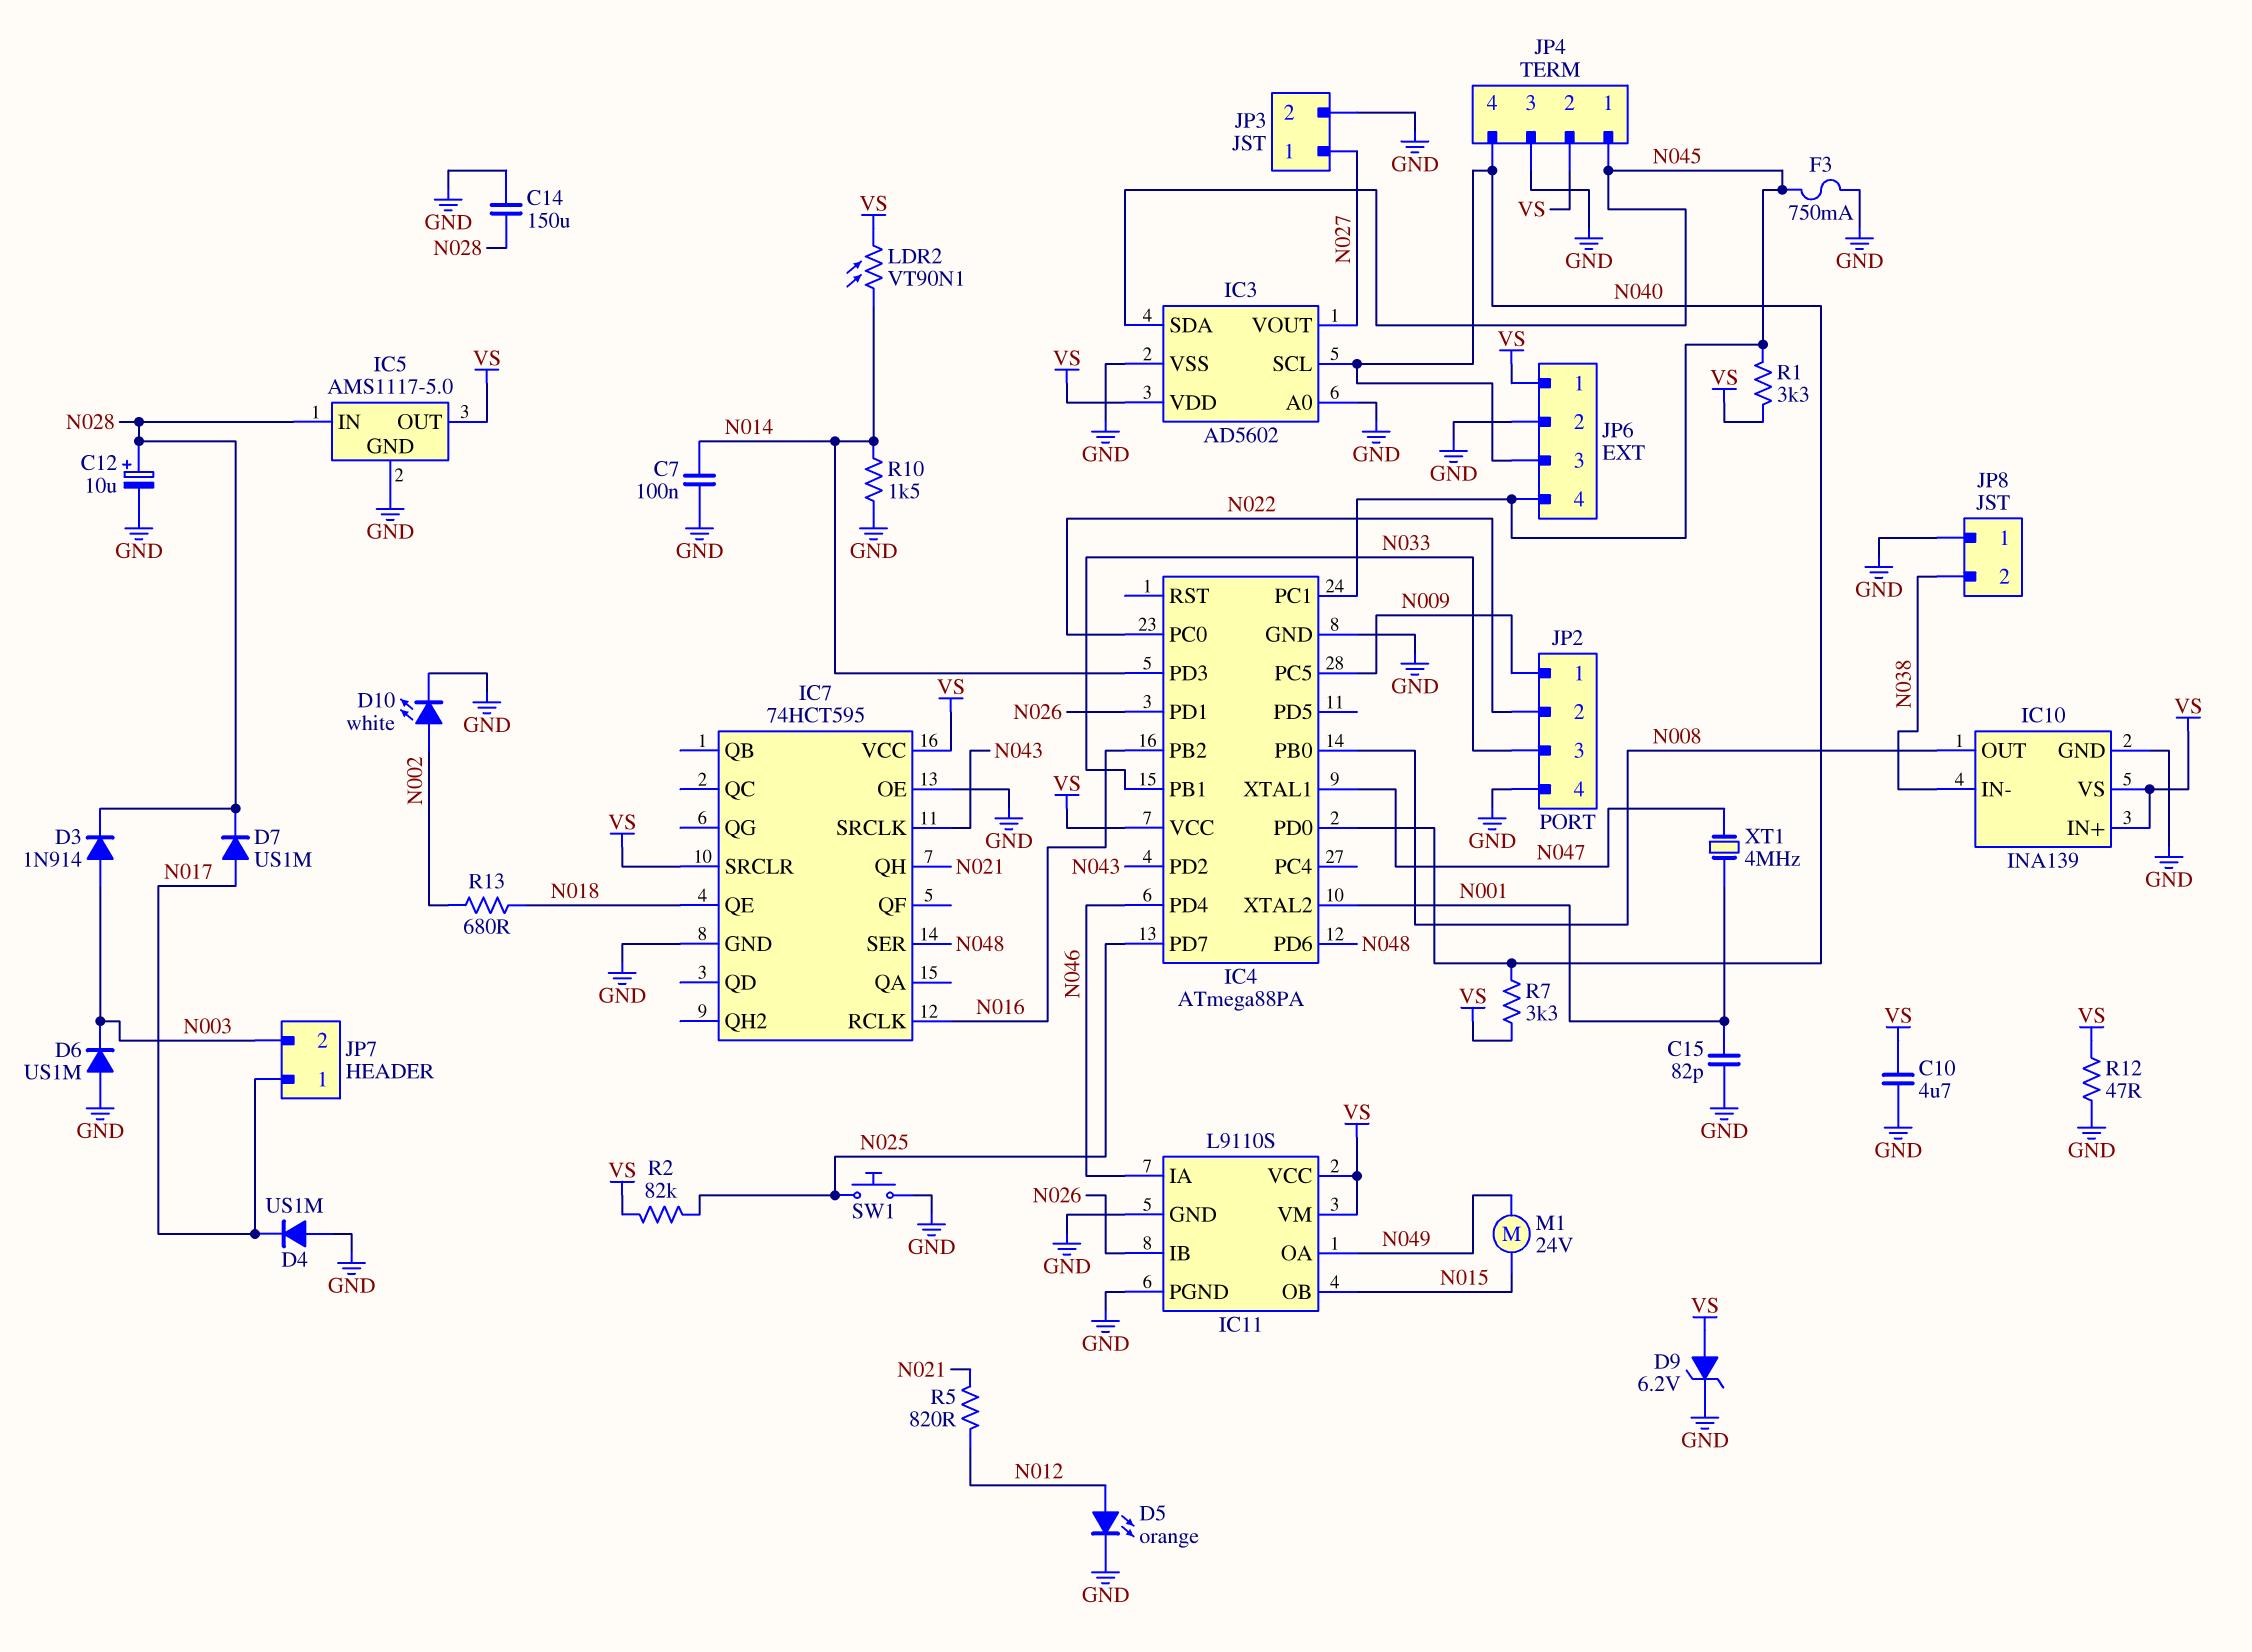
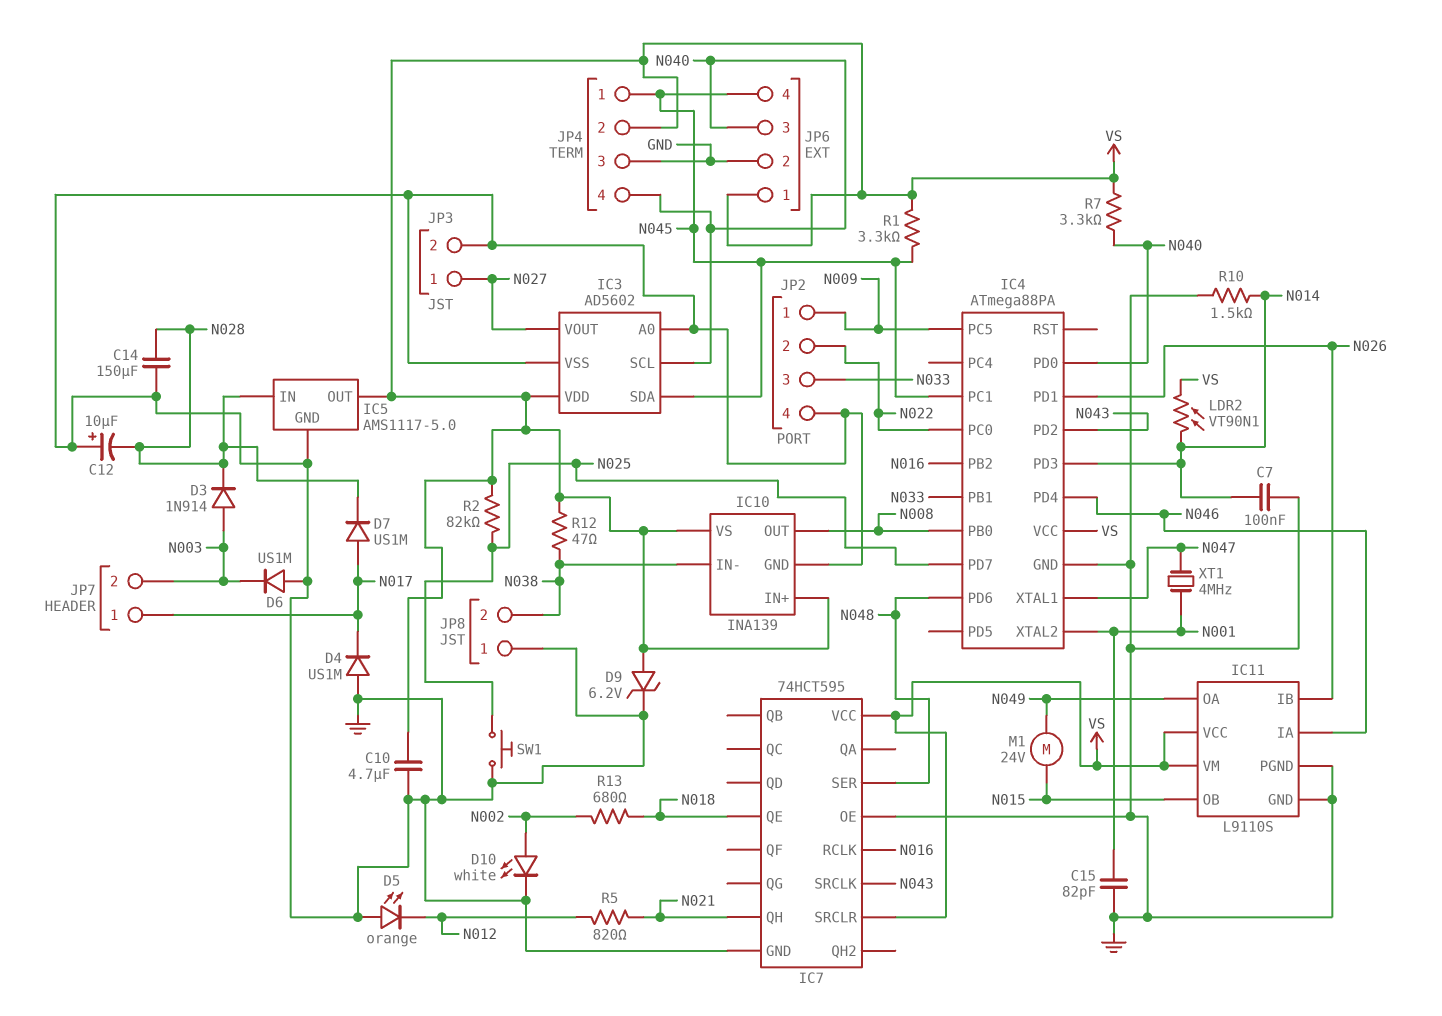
C12: 10uF (plus N028, minus GND) -> 10uF (plus GND, minus N028)
D5: LED orange (A N012, K GND) -> LED orange (A GND, K N012)
F3: 750mA (GND, N045) -> none
R12: 47 (GND, VS) -> 47 (N038, VS)

